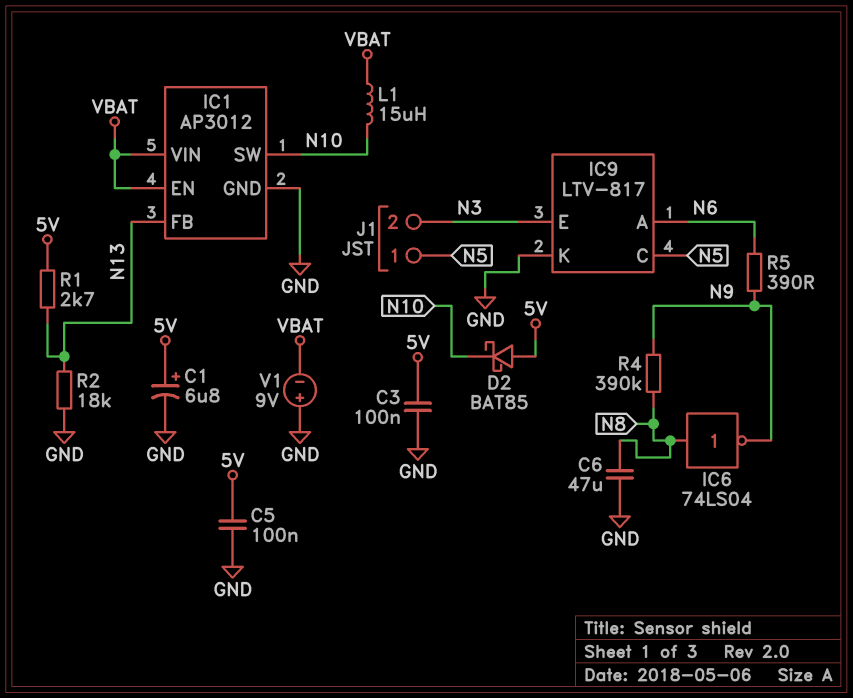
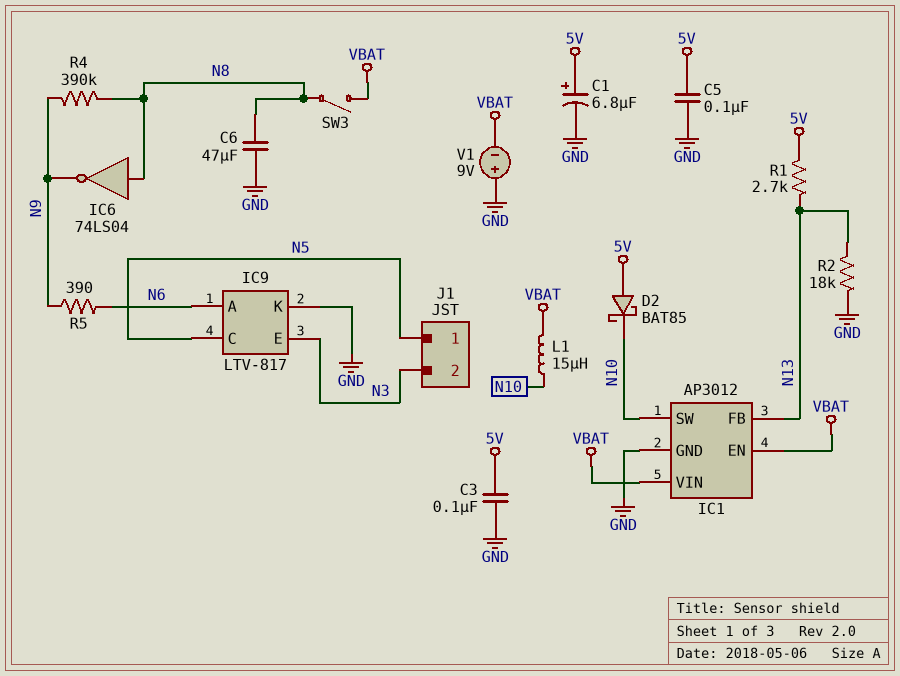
SW3: none -> switch (N8, VBAT)

